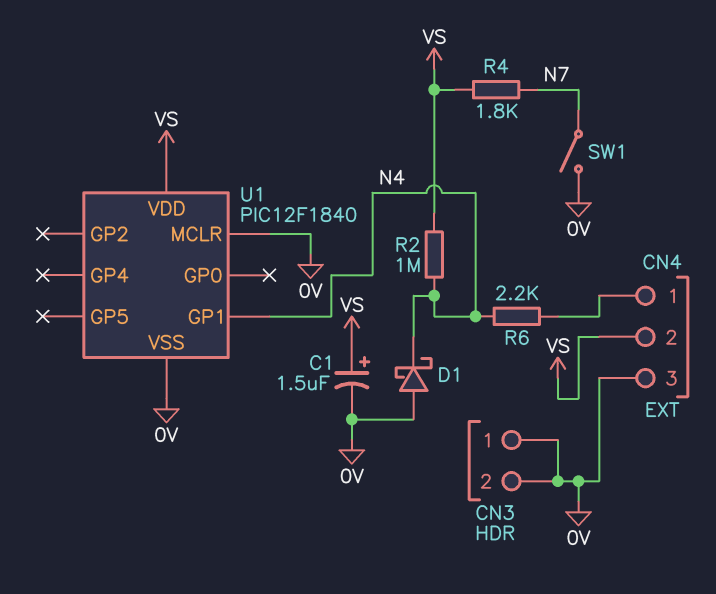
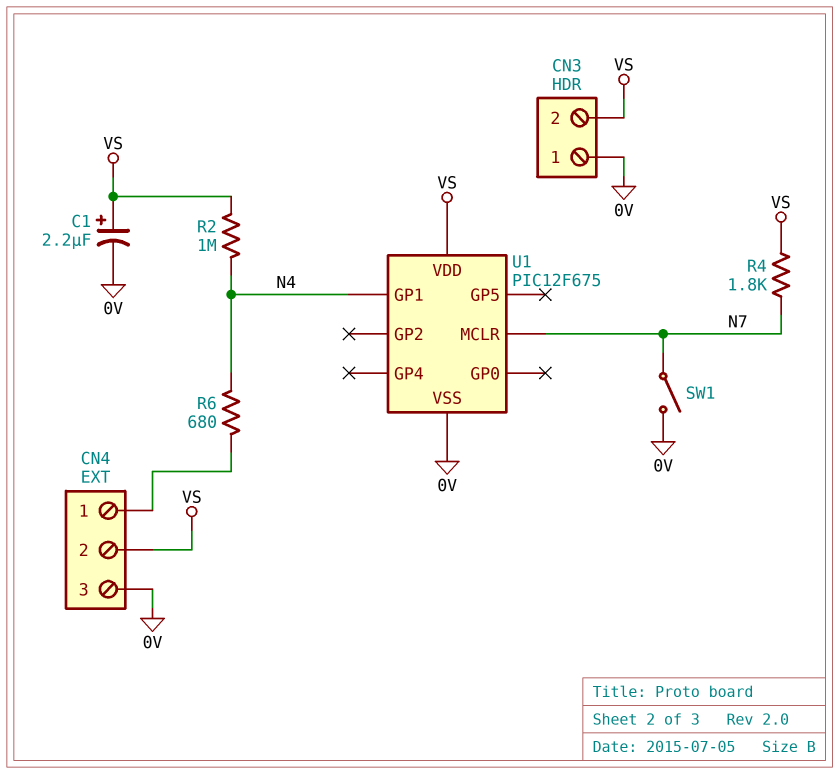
C1: 1.5uF (plus VS, minus 0V) -> 2.2uF (plus VS, minus 0V)
CN3 pin 2: 0V -> VS
D1: schottky (A 0V, K N4) -> none
R6: 2.2k (CN4/1, N4) -> 680 (CN4/1, N4)
U1: PIC12F1840 -> PIC12F675
U1 pin MCLR: 0V -> N7

